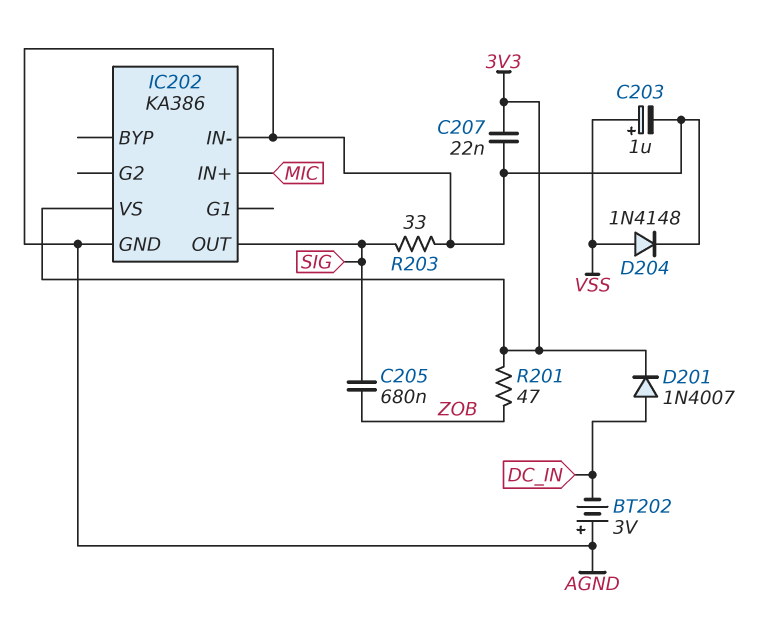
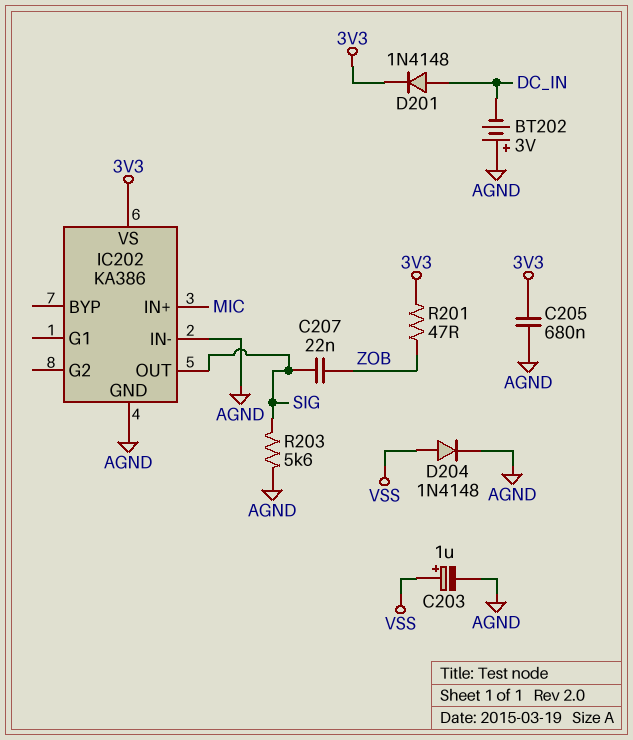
C205: 680nF (SIG, ZOB) -> 680nF (3V3, AGND)
C207: 22nF (3V3, AGND) -> 22nF (SIG, ZOB)
D201: diode 1N4007 (A DC_IN, K 3V3) -> diode 1N4148 (A DC_IN, K 3V3)
R203: 33 (AGND, SIG) -> 5.6k (AGND, SIG)

